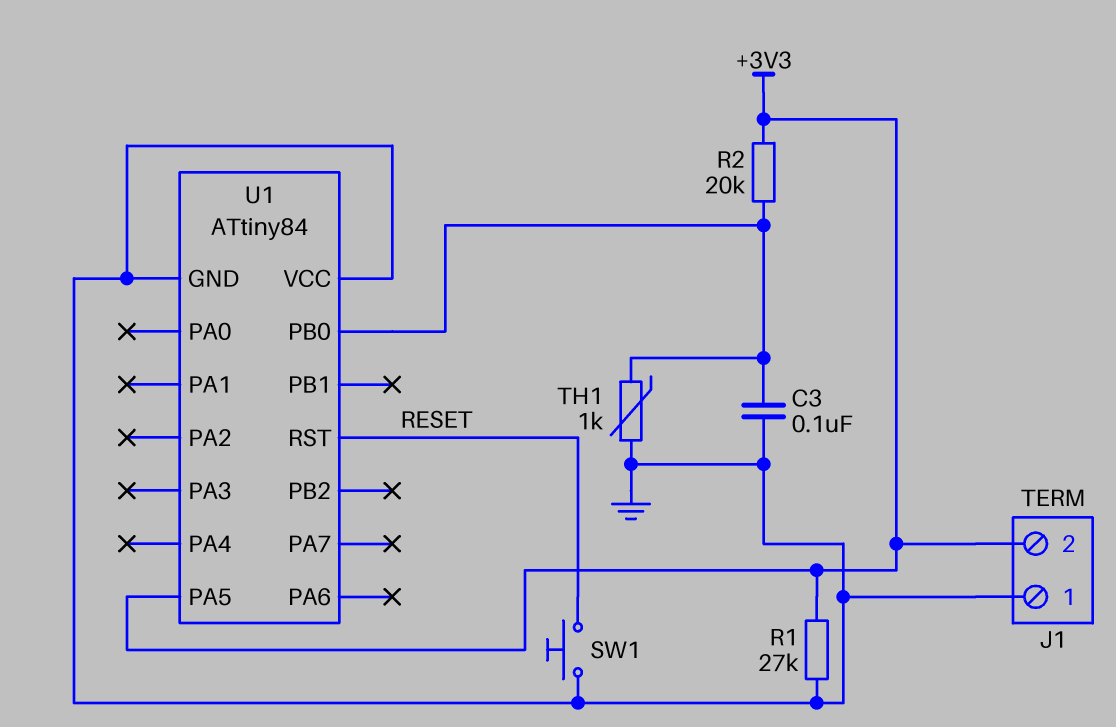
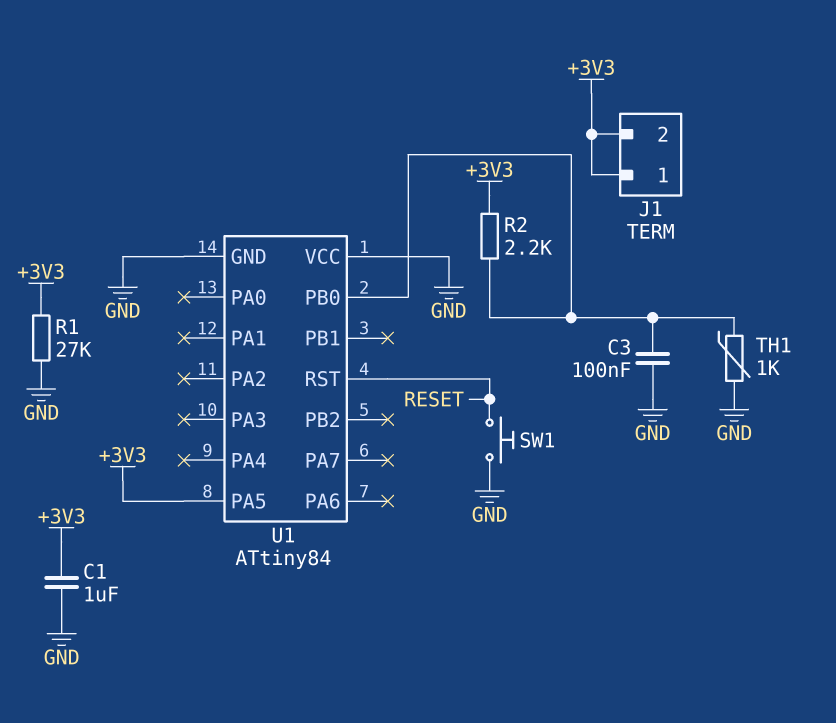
C1: none -> 1uF (+3V3, GND)
J1 pin 1: GND -> +3V3
R2: 20k (+3V3, U1/PB0) -> 2.2k (+3V3, U1/PB0)

